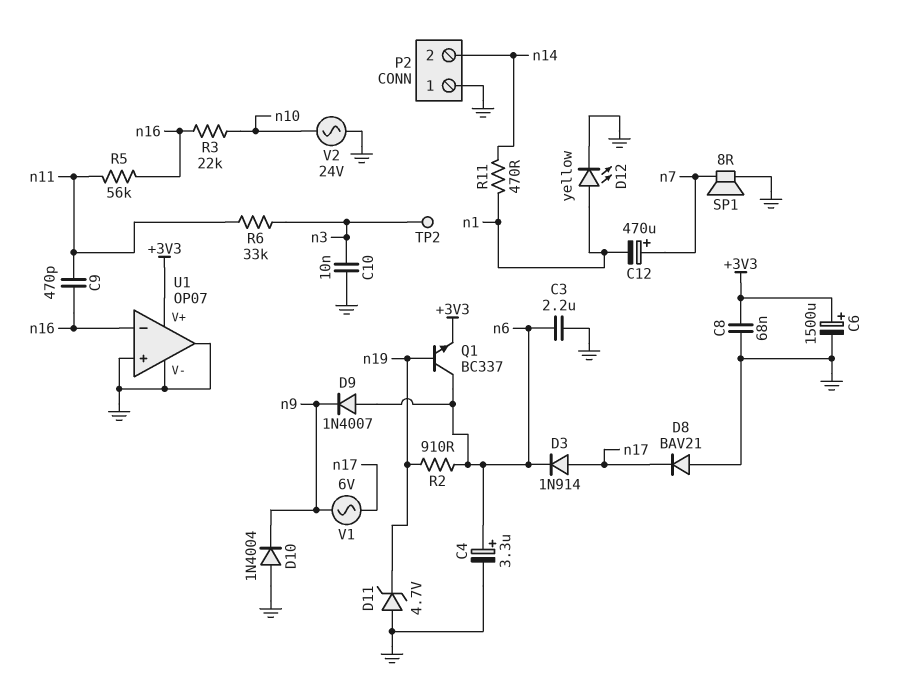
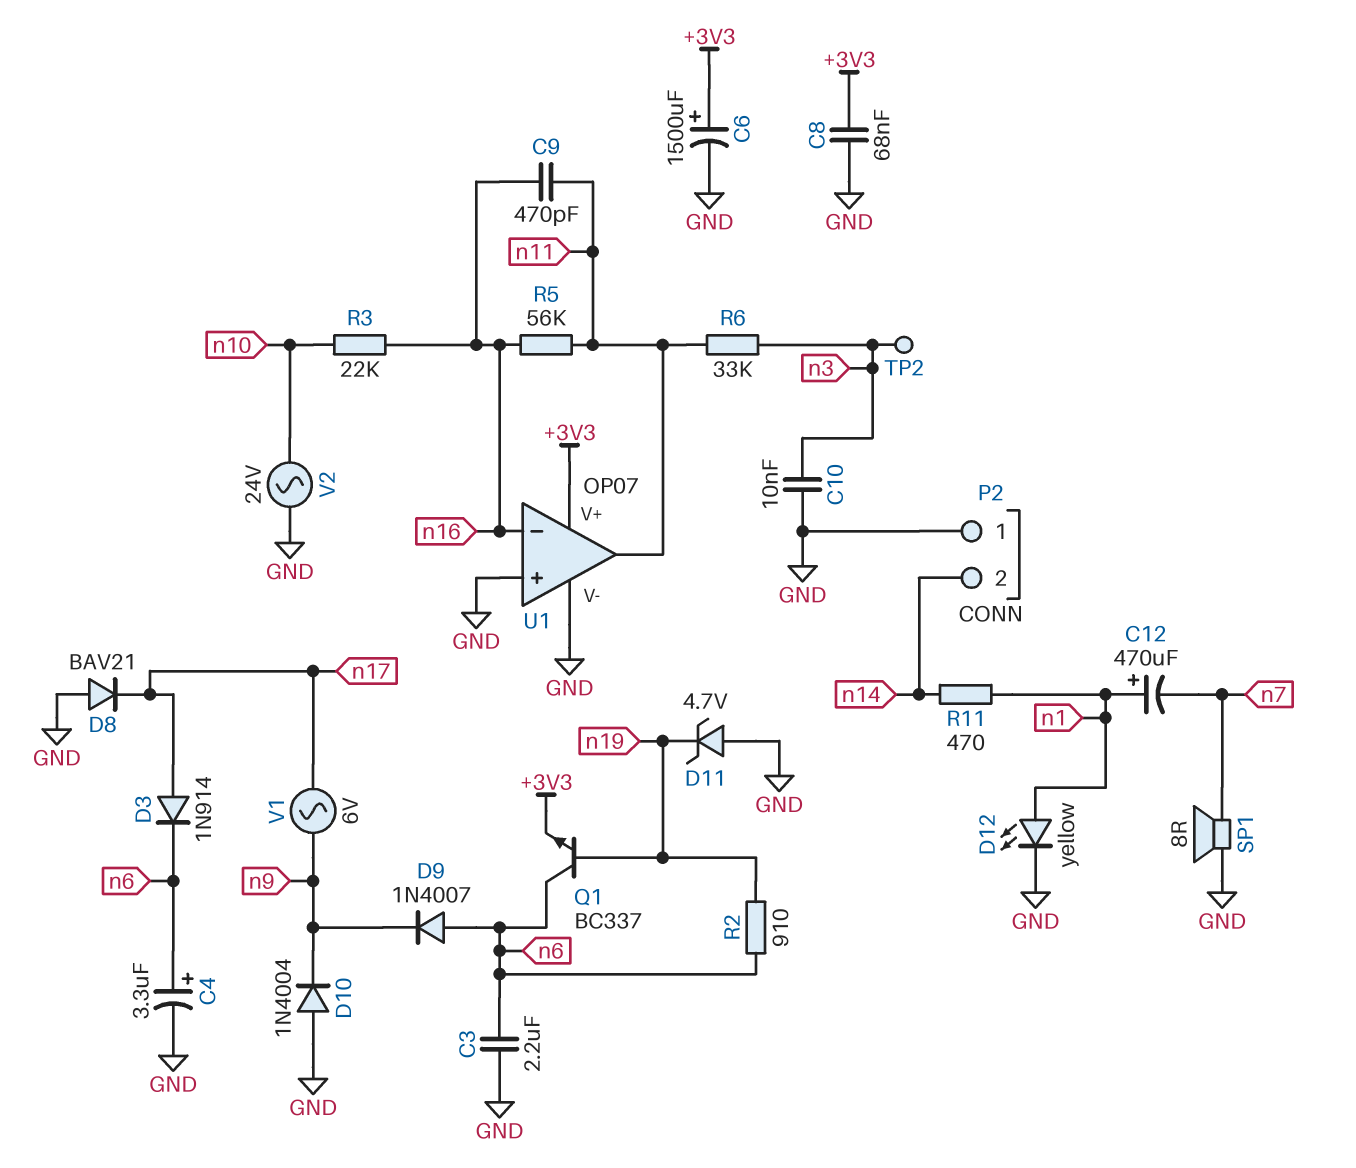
C12: 470uF (plus n7, minus n1) -> 470uF (plus n1, minus n7)
U1 pin out: GND -> n11

